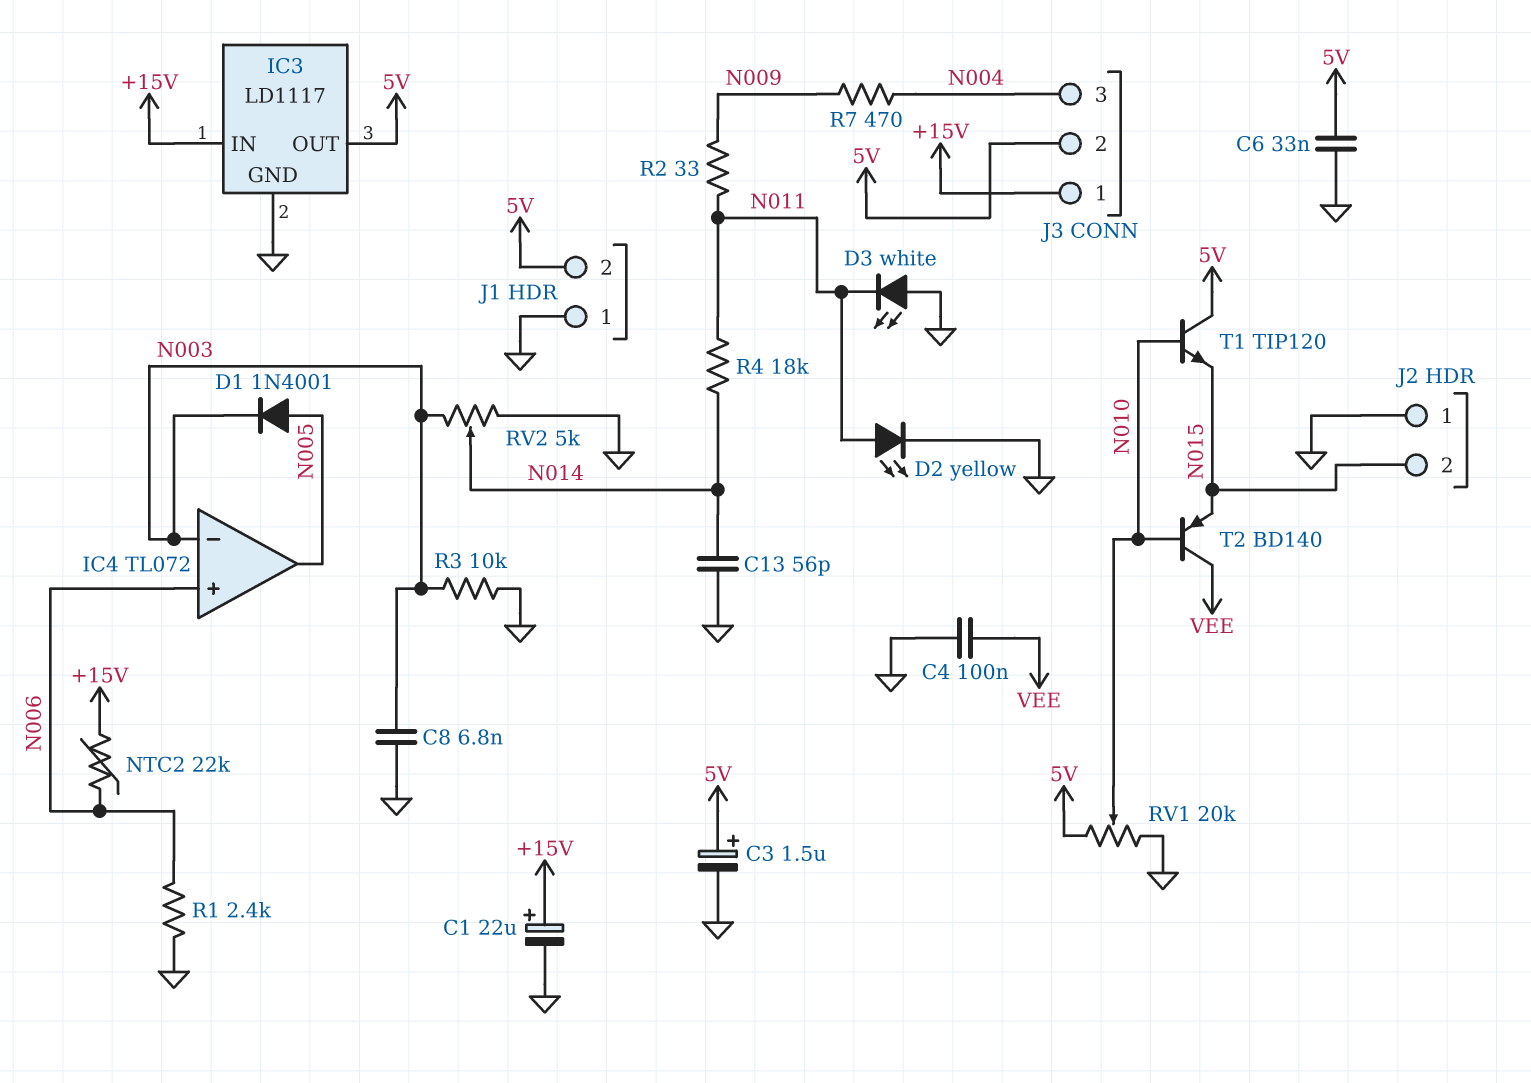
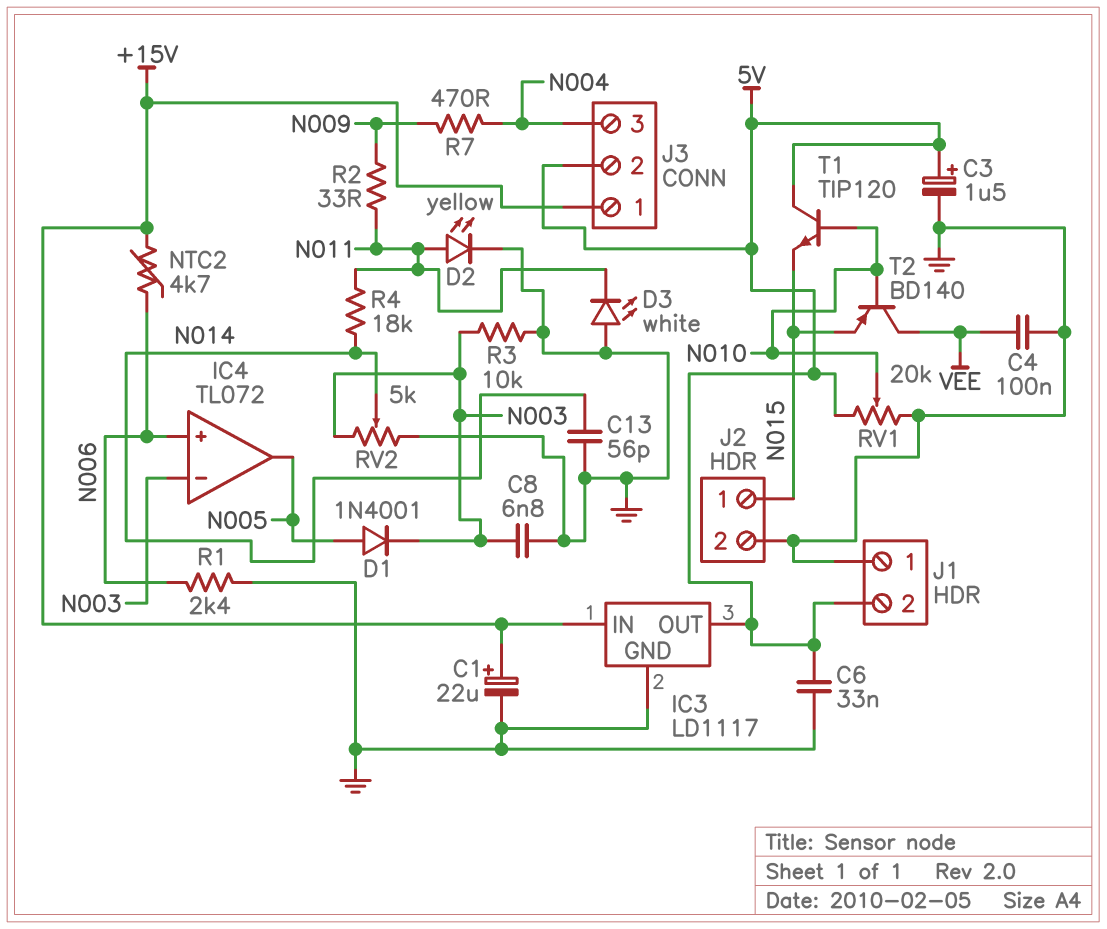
J2 pin 1: GND -> N015
J2 pin 2: N015 -> GND
NTC2: 22k (+15V, N006) -> 4.7k (+15V, N006)

